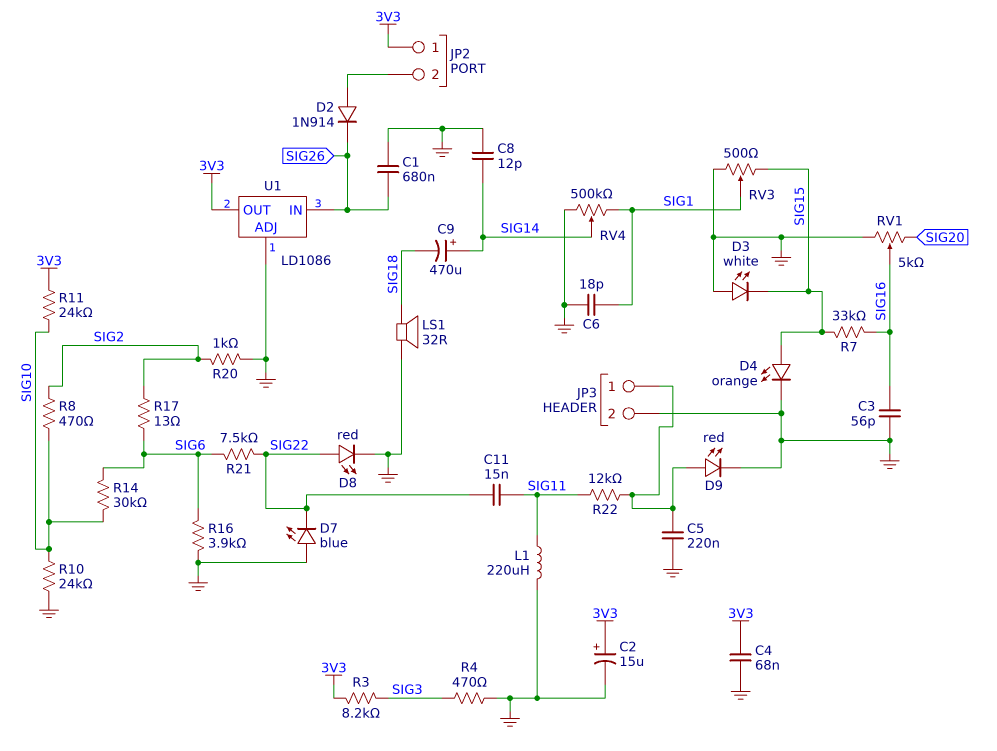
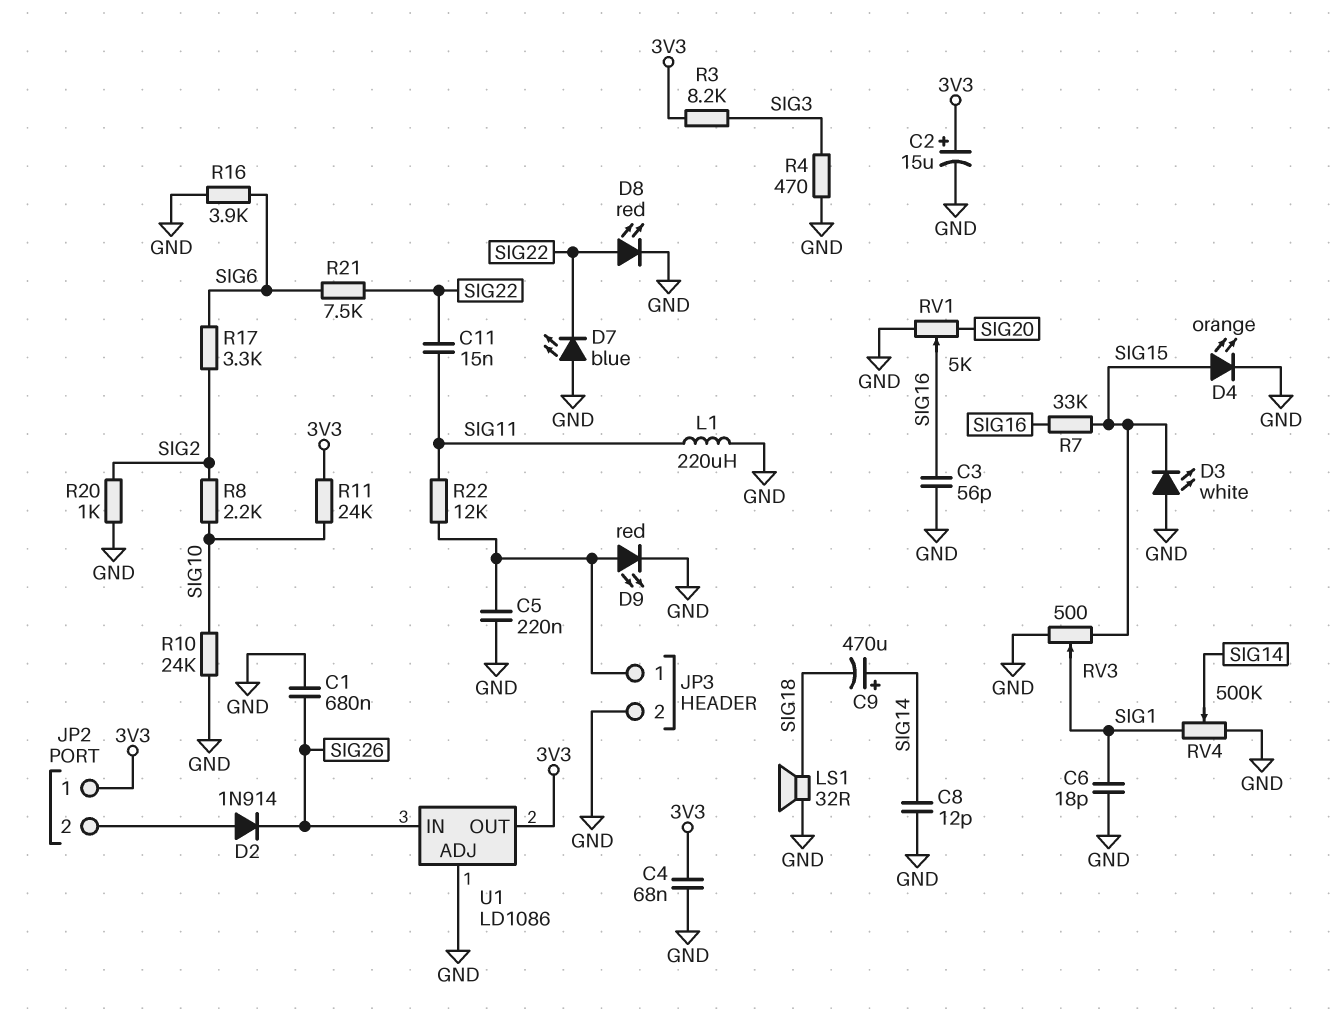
R8: 470 (SIG2, SIG10) -> 2.2k (SIG2, SIG10)
R14: 30k (SIG6, SIG10) -> none
R17: 13 (SIG2, SIG6) -> 3.3k (SIG2, SIG6)

